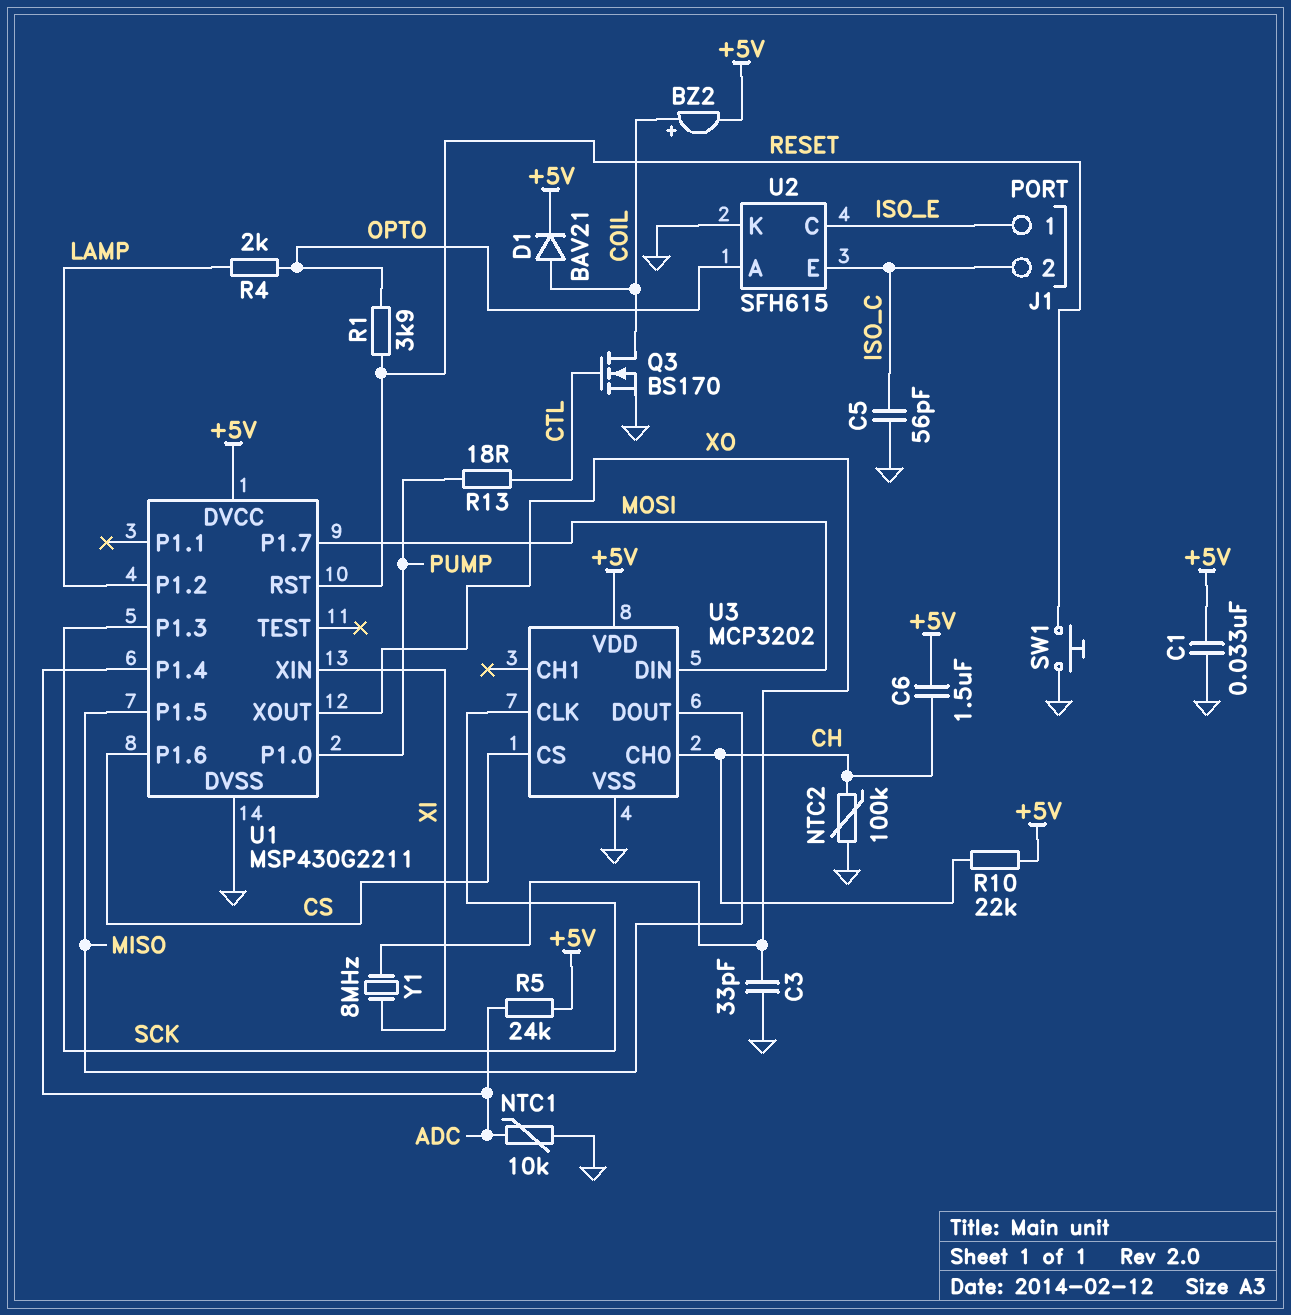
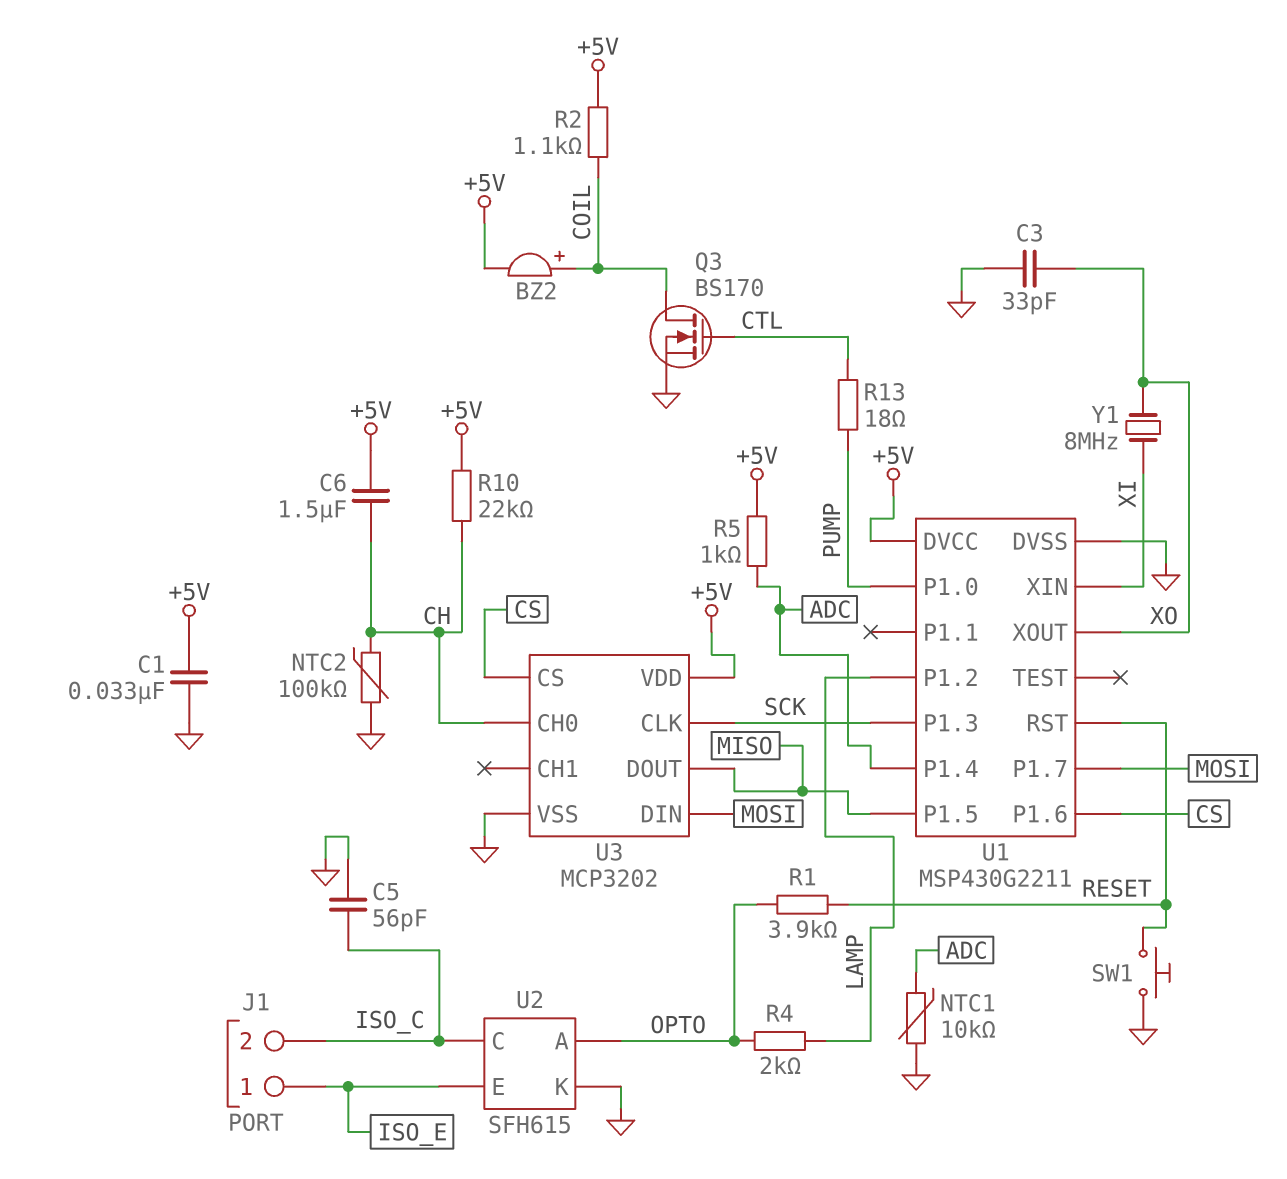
D1: diode BAV21 (A COIL, K +5V) -> none
R2: none -> 1.1k (+5V, COIL)
R5: 24k (+5V, ADC) -> 1k (+5V, ADC)
U2 pin C: ISO_E -> ISO_C
U2 pin E: ISO_C -> ISO_E

